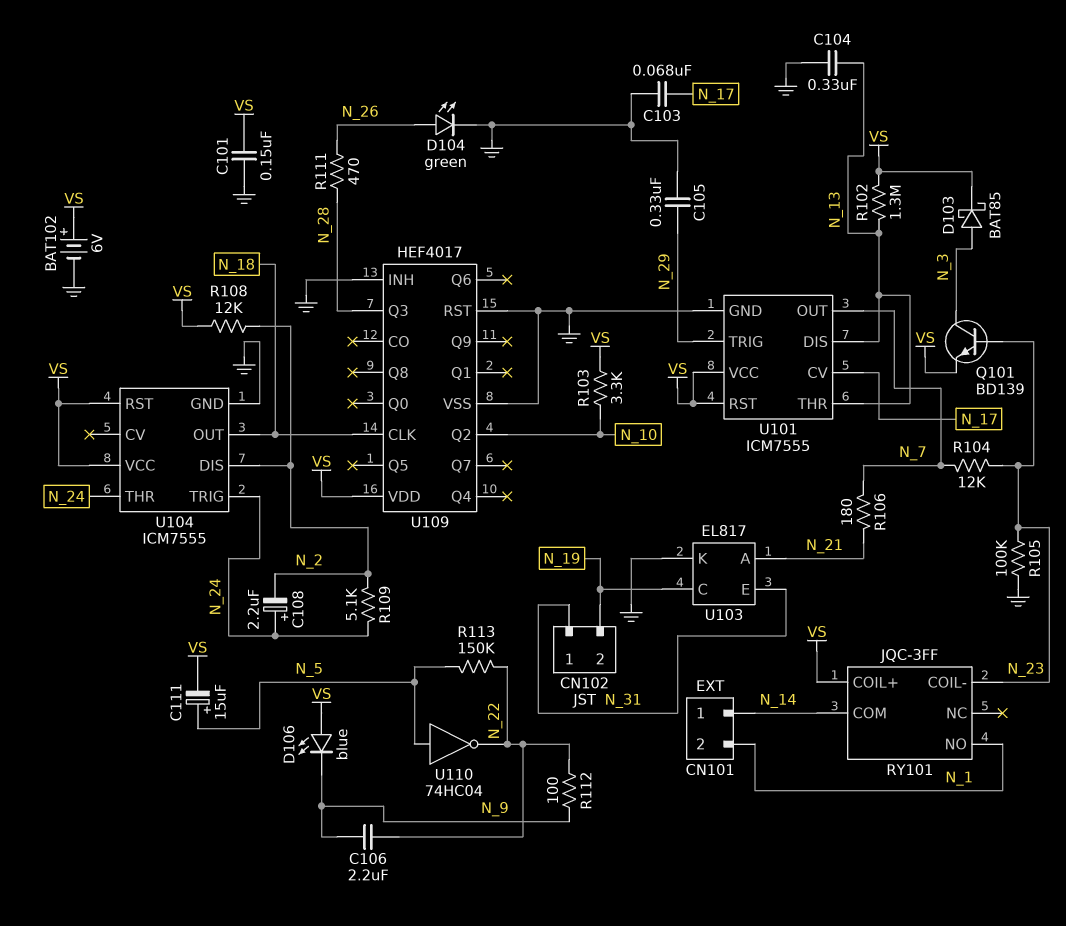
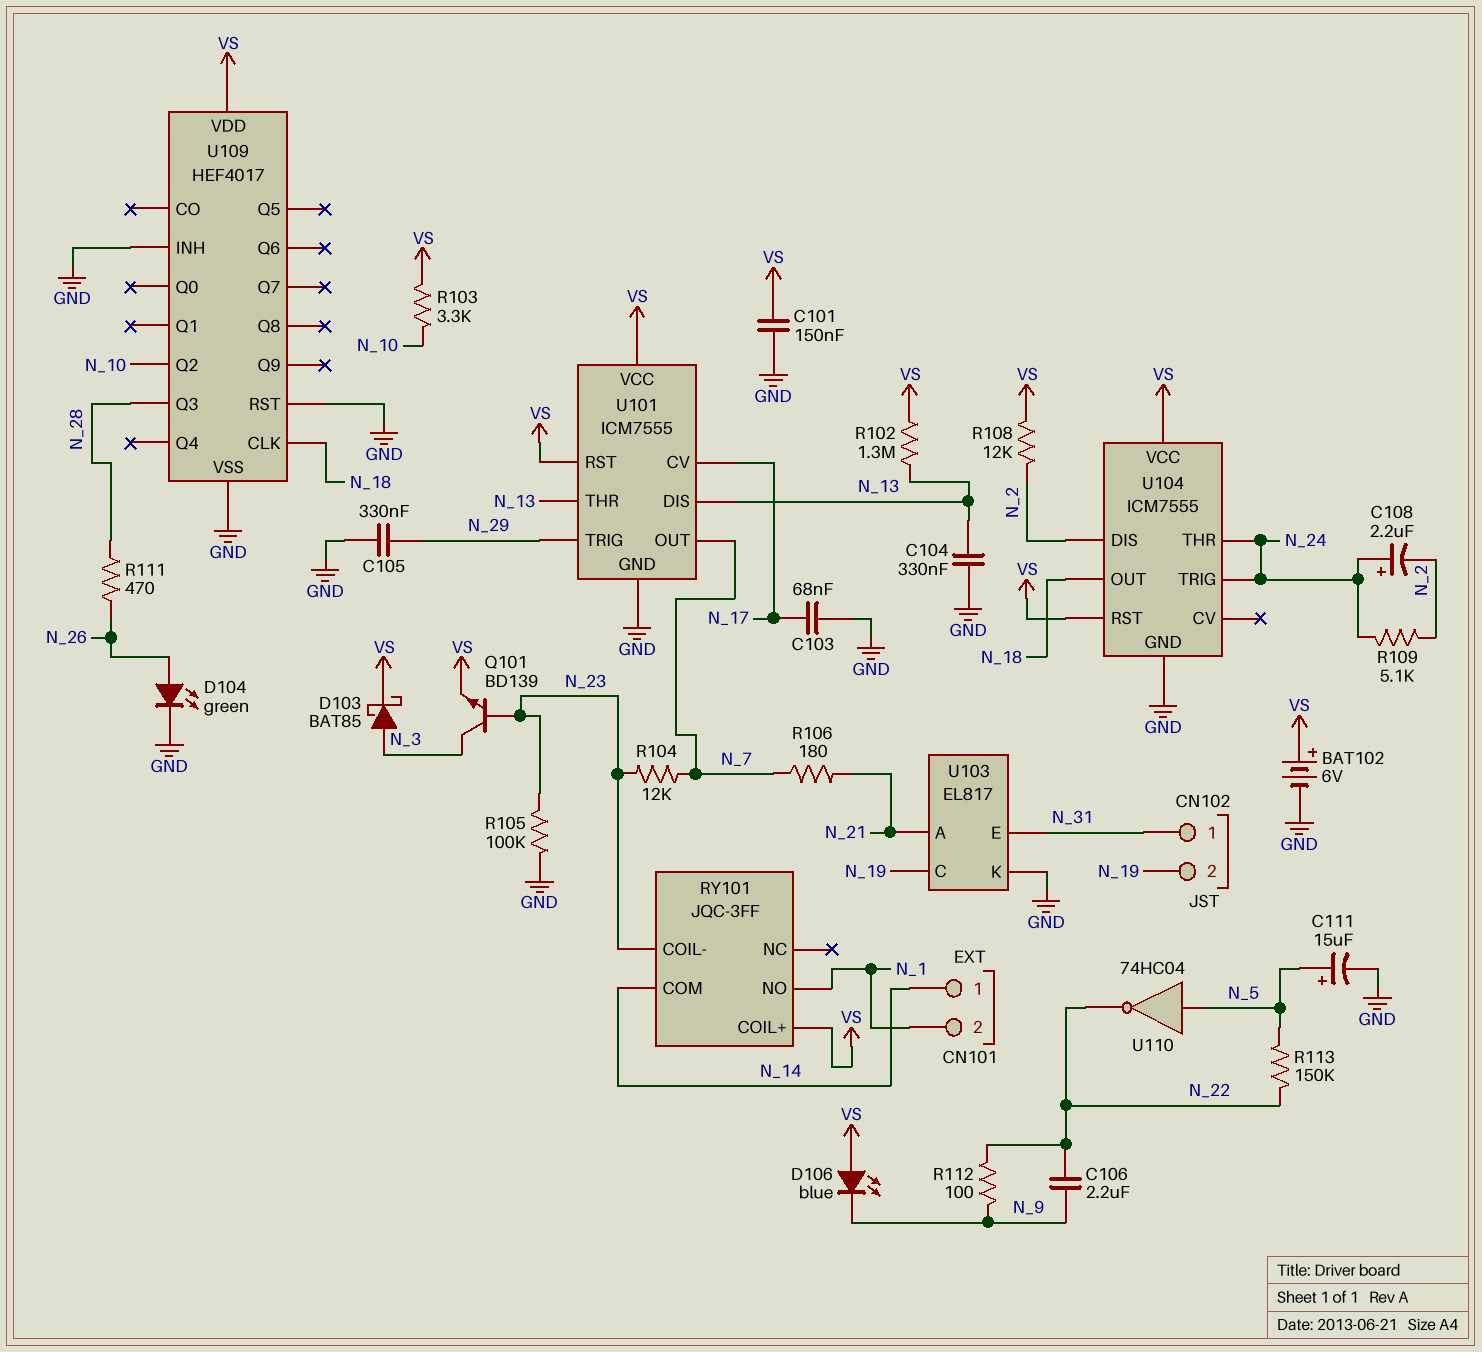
C111: 15uF (plus N_5, minus VS) -> 15uF (plus N_5, minus GND)

